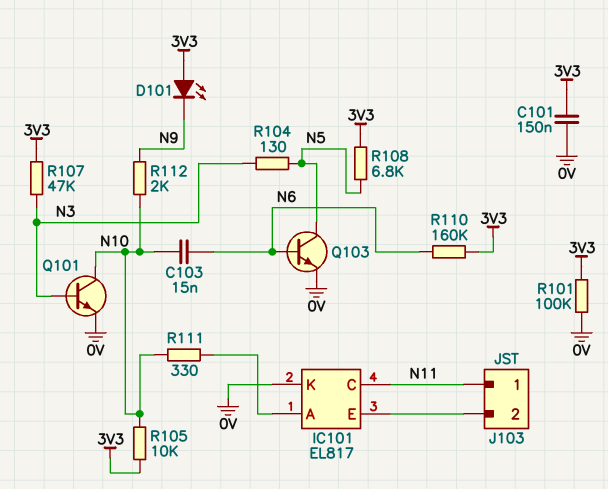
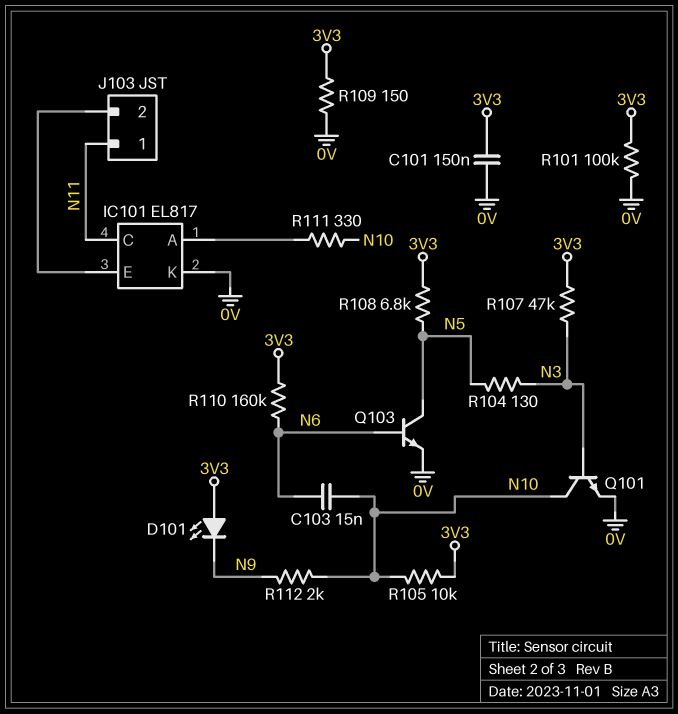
R109: none -> 150 (0V, 3V3)

